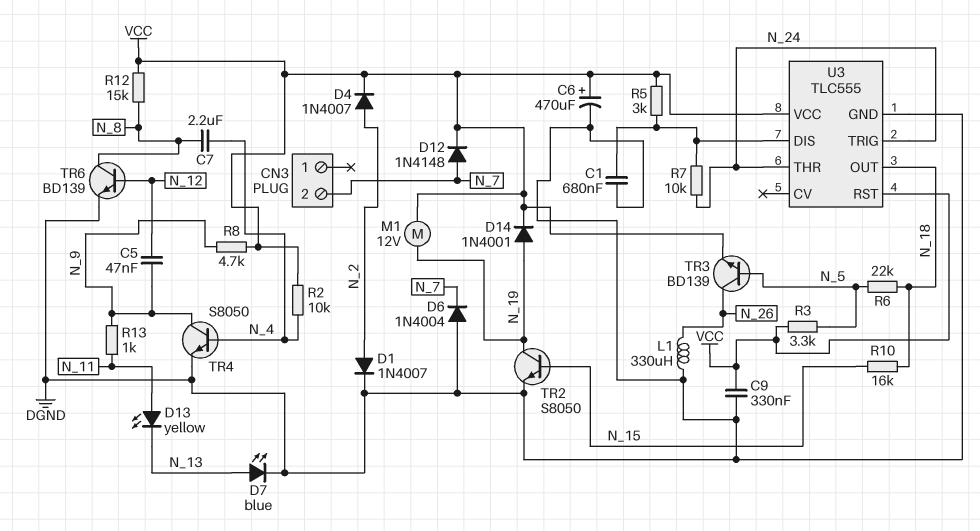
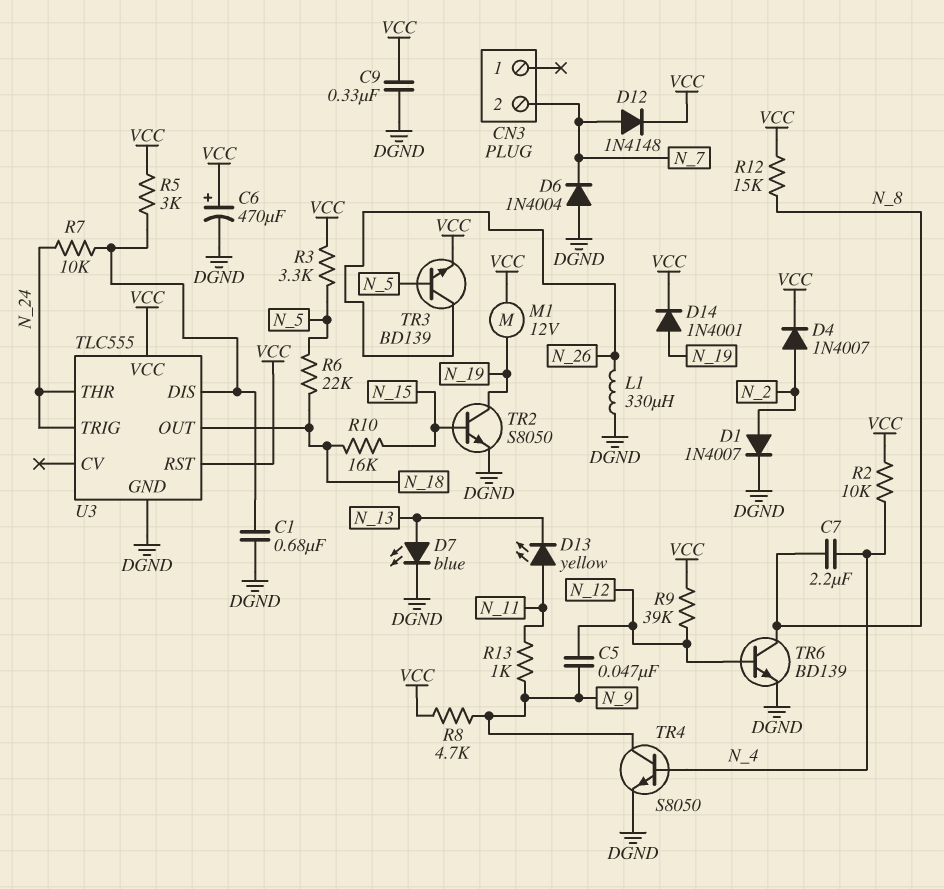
R9: none -> 39k (N_12, VCC)

